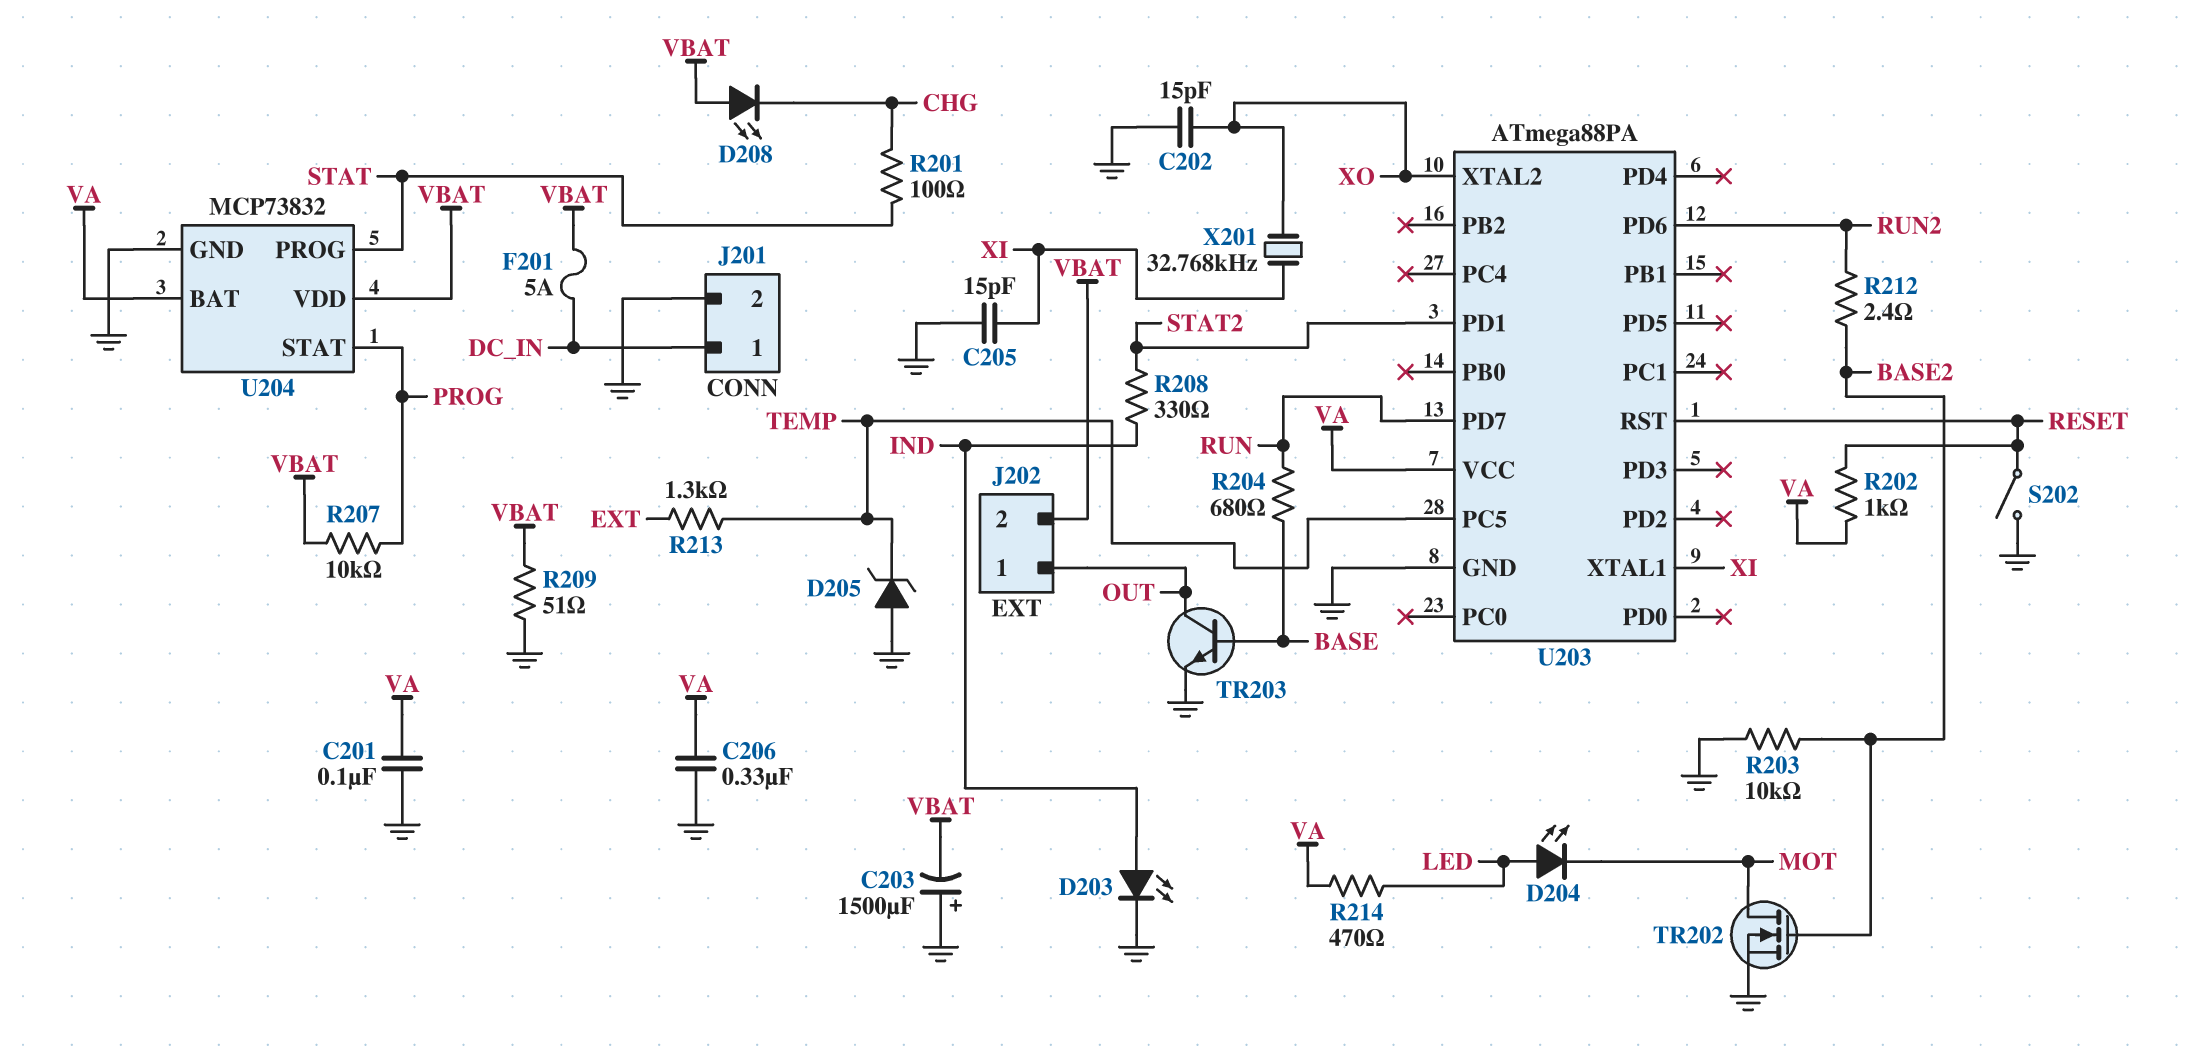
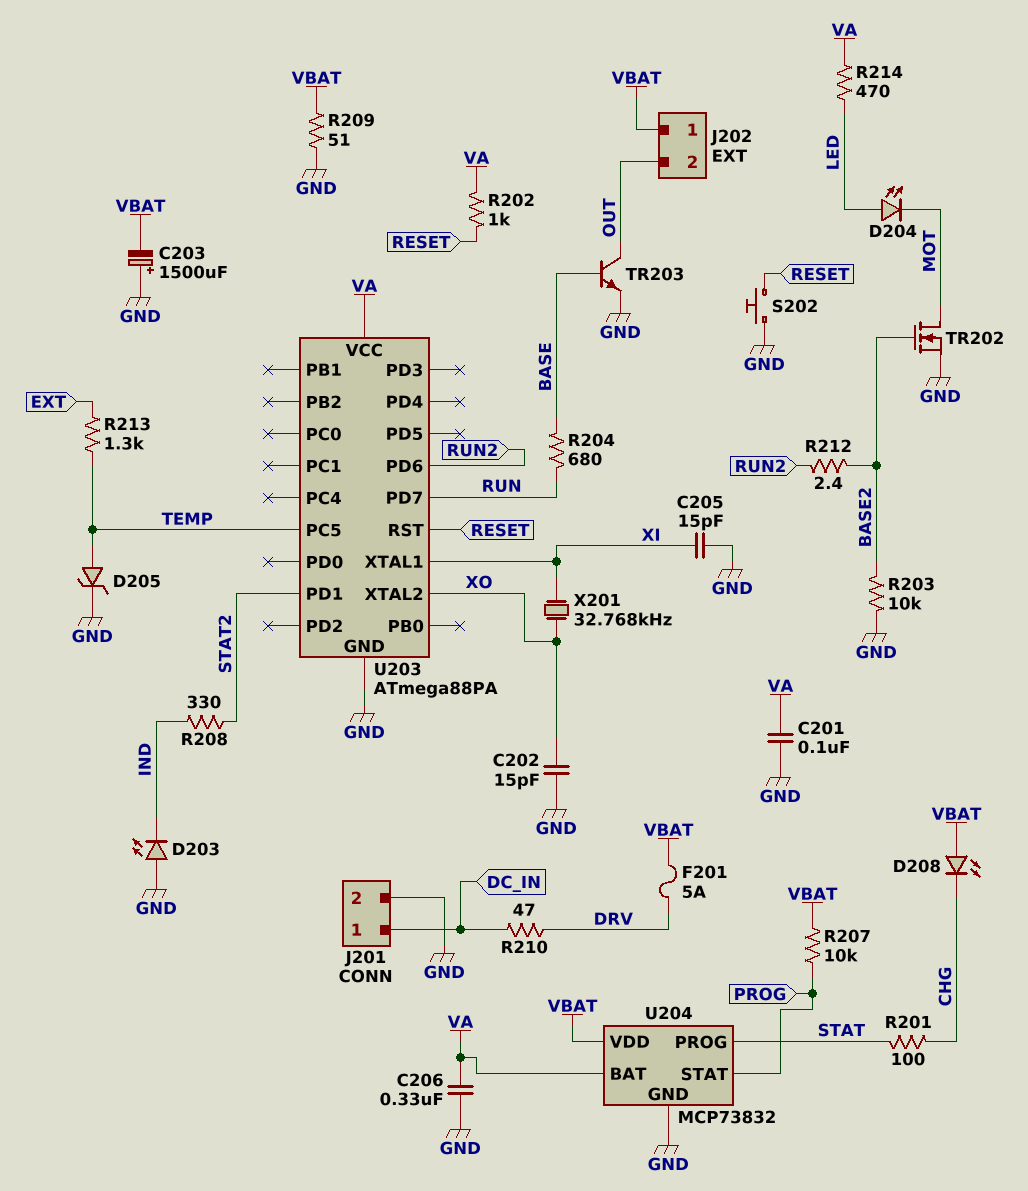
D203: LED (A IND, K GND) -> LED (A GND, K IND)
D205: zener (A GND, K TEMP) -> zener (A TEMP, K GND)
F201: 5A (DC_IN, VBAT) -> 5A (DRV, VBAT)
J202 pin 1: OUT -> VBAT
J202 pin 2: VBAT -> OUT
R210: none -> 47 (DC_IN, DRV)
S202: switch (GND, RESET) -> button (GND, RESET)

